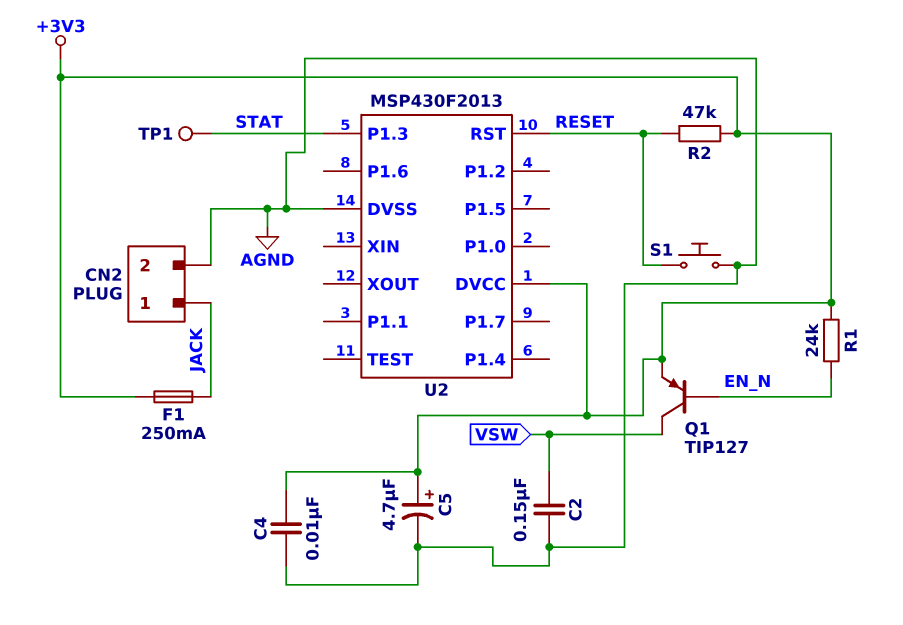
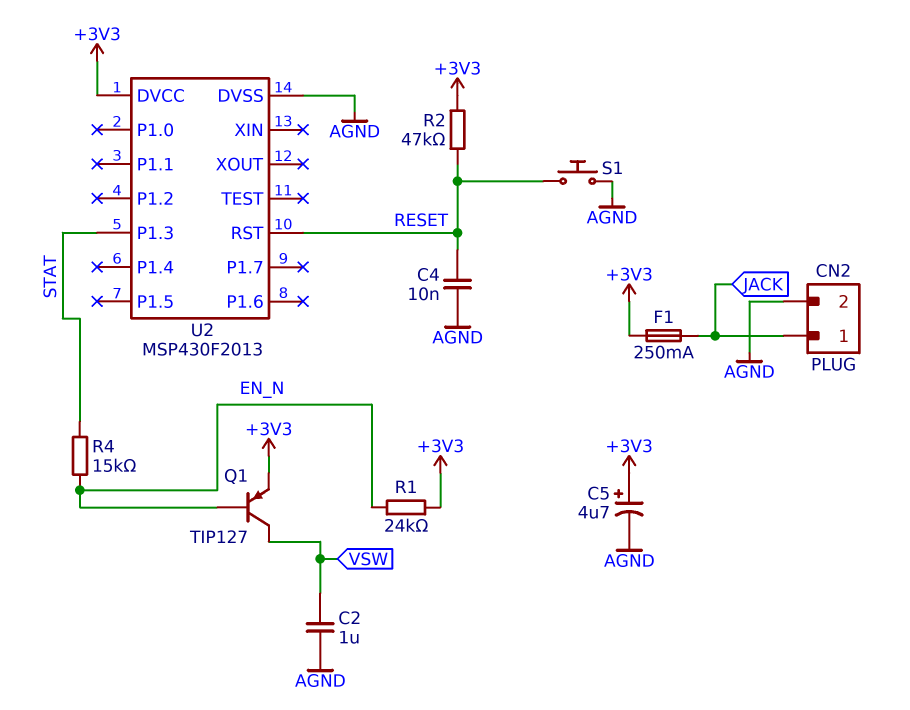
C2: 150nF (AGND, VSW) -> 1uF (AGND, VSW)
C4: 10nF (+3V3, AGND) -> 10nF (AGND, RESET)
R4: none -> 15k (EN_N, STAT)
TP1: test point (STAT) -> none

